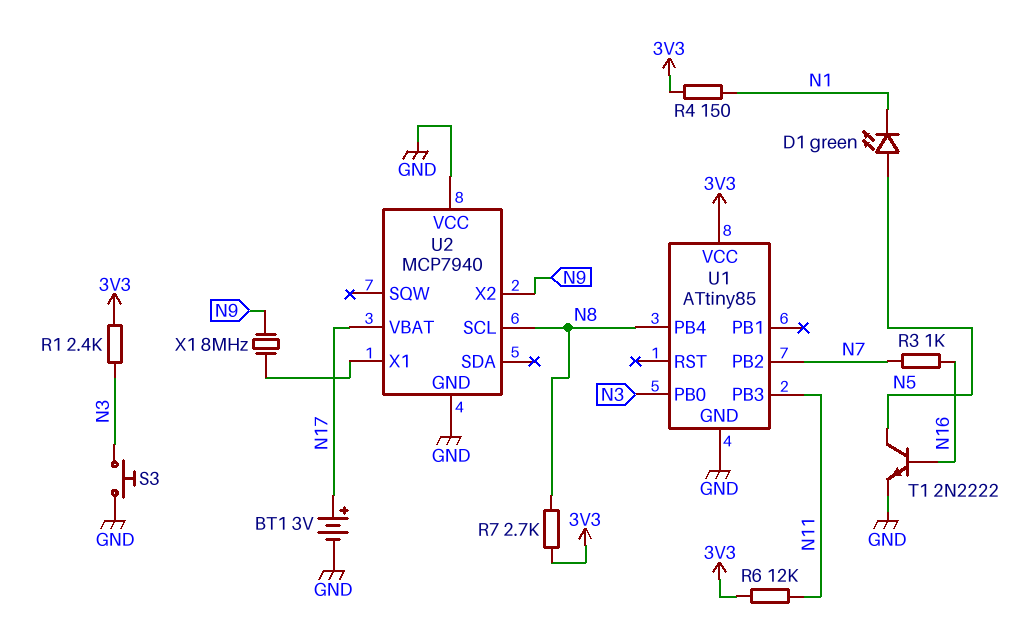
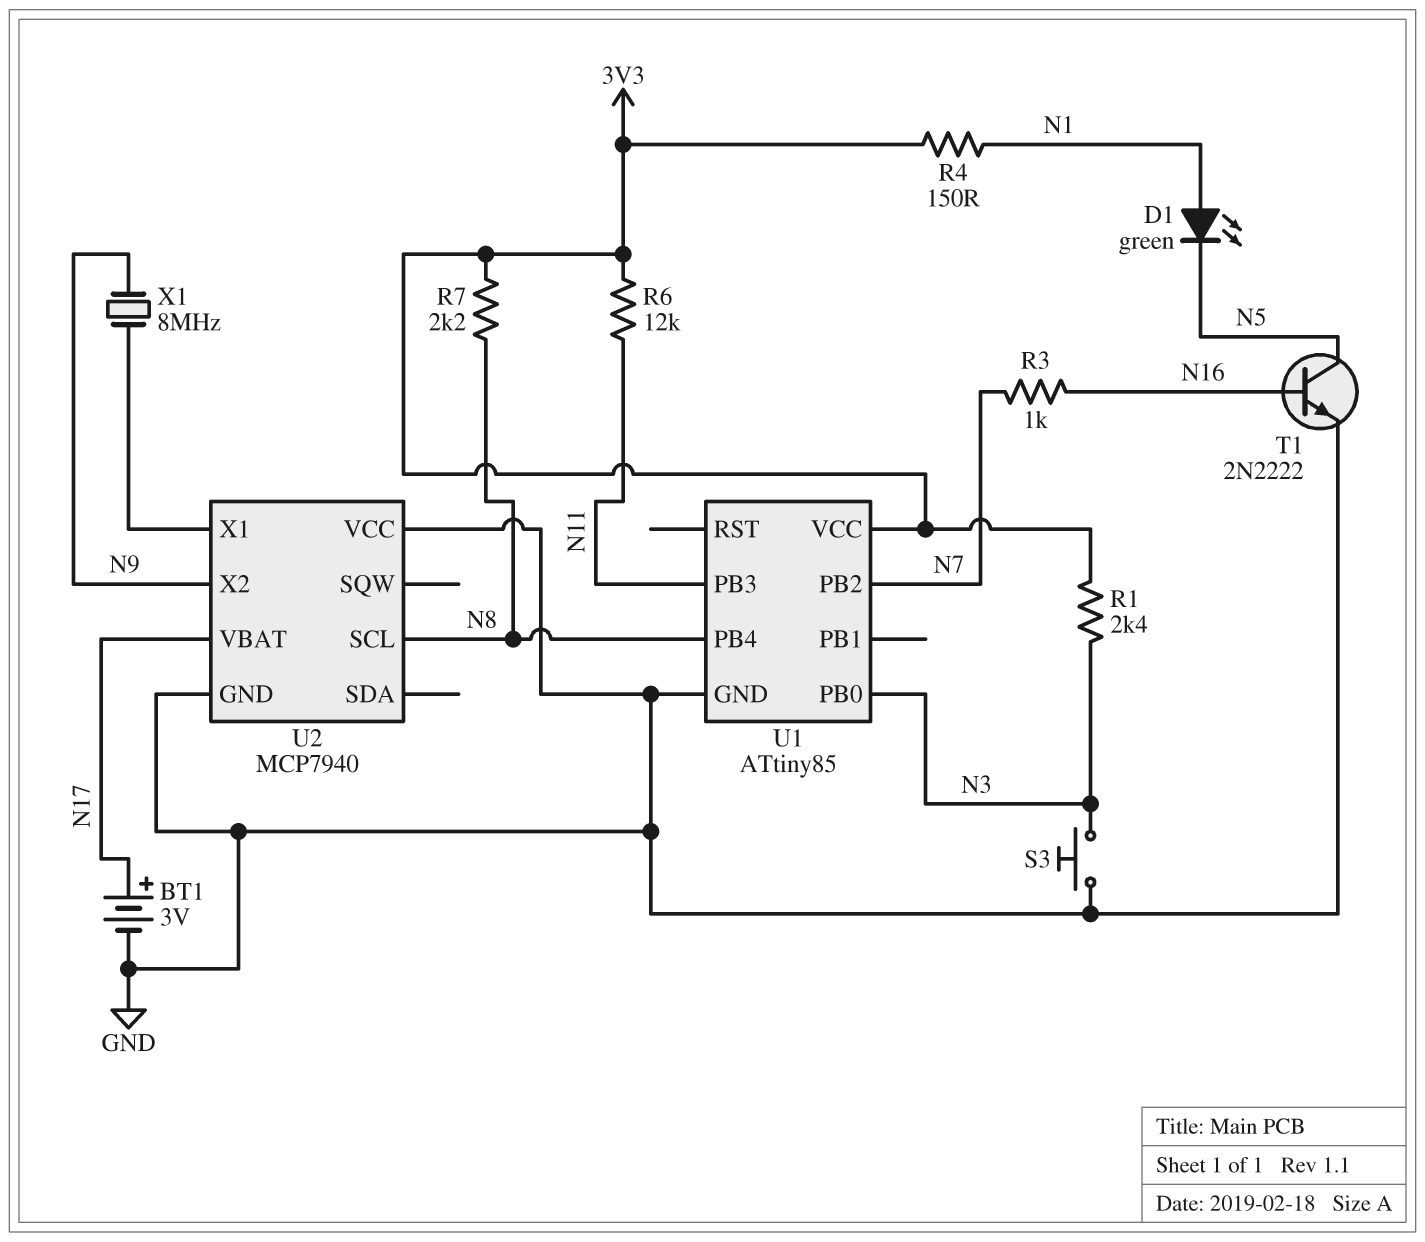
D1: LED green (A N5, K N1) -> LED green (A N1, K N5)
R7: 2.7k (3V3, N8) -> 2.2k (3V3, N8)

